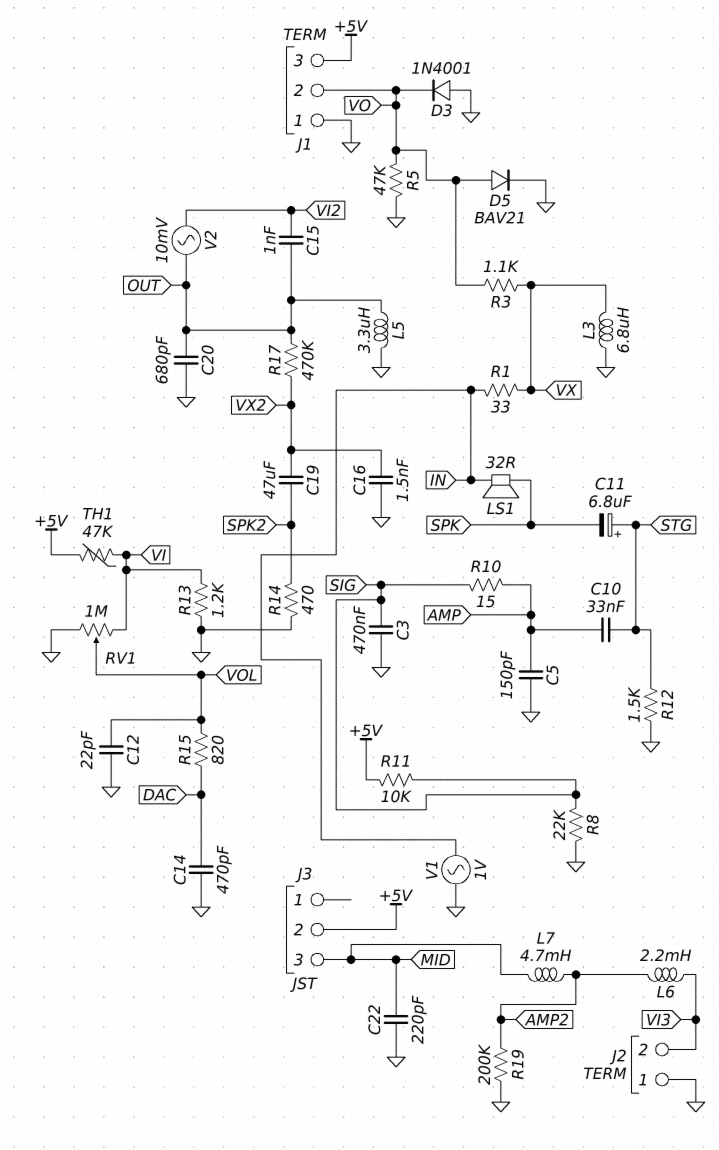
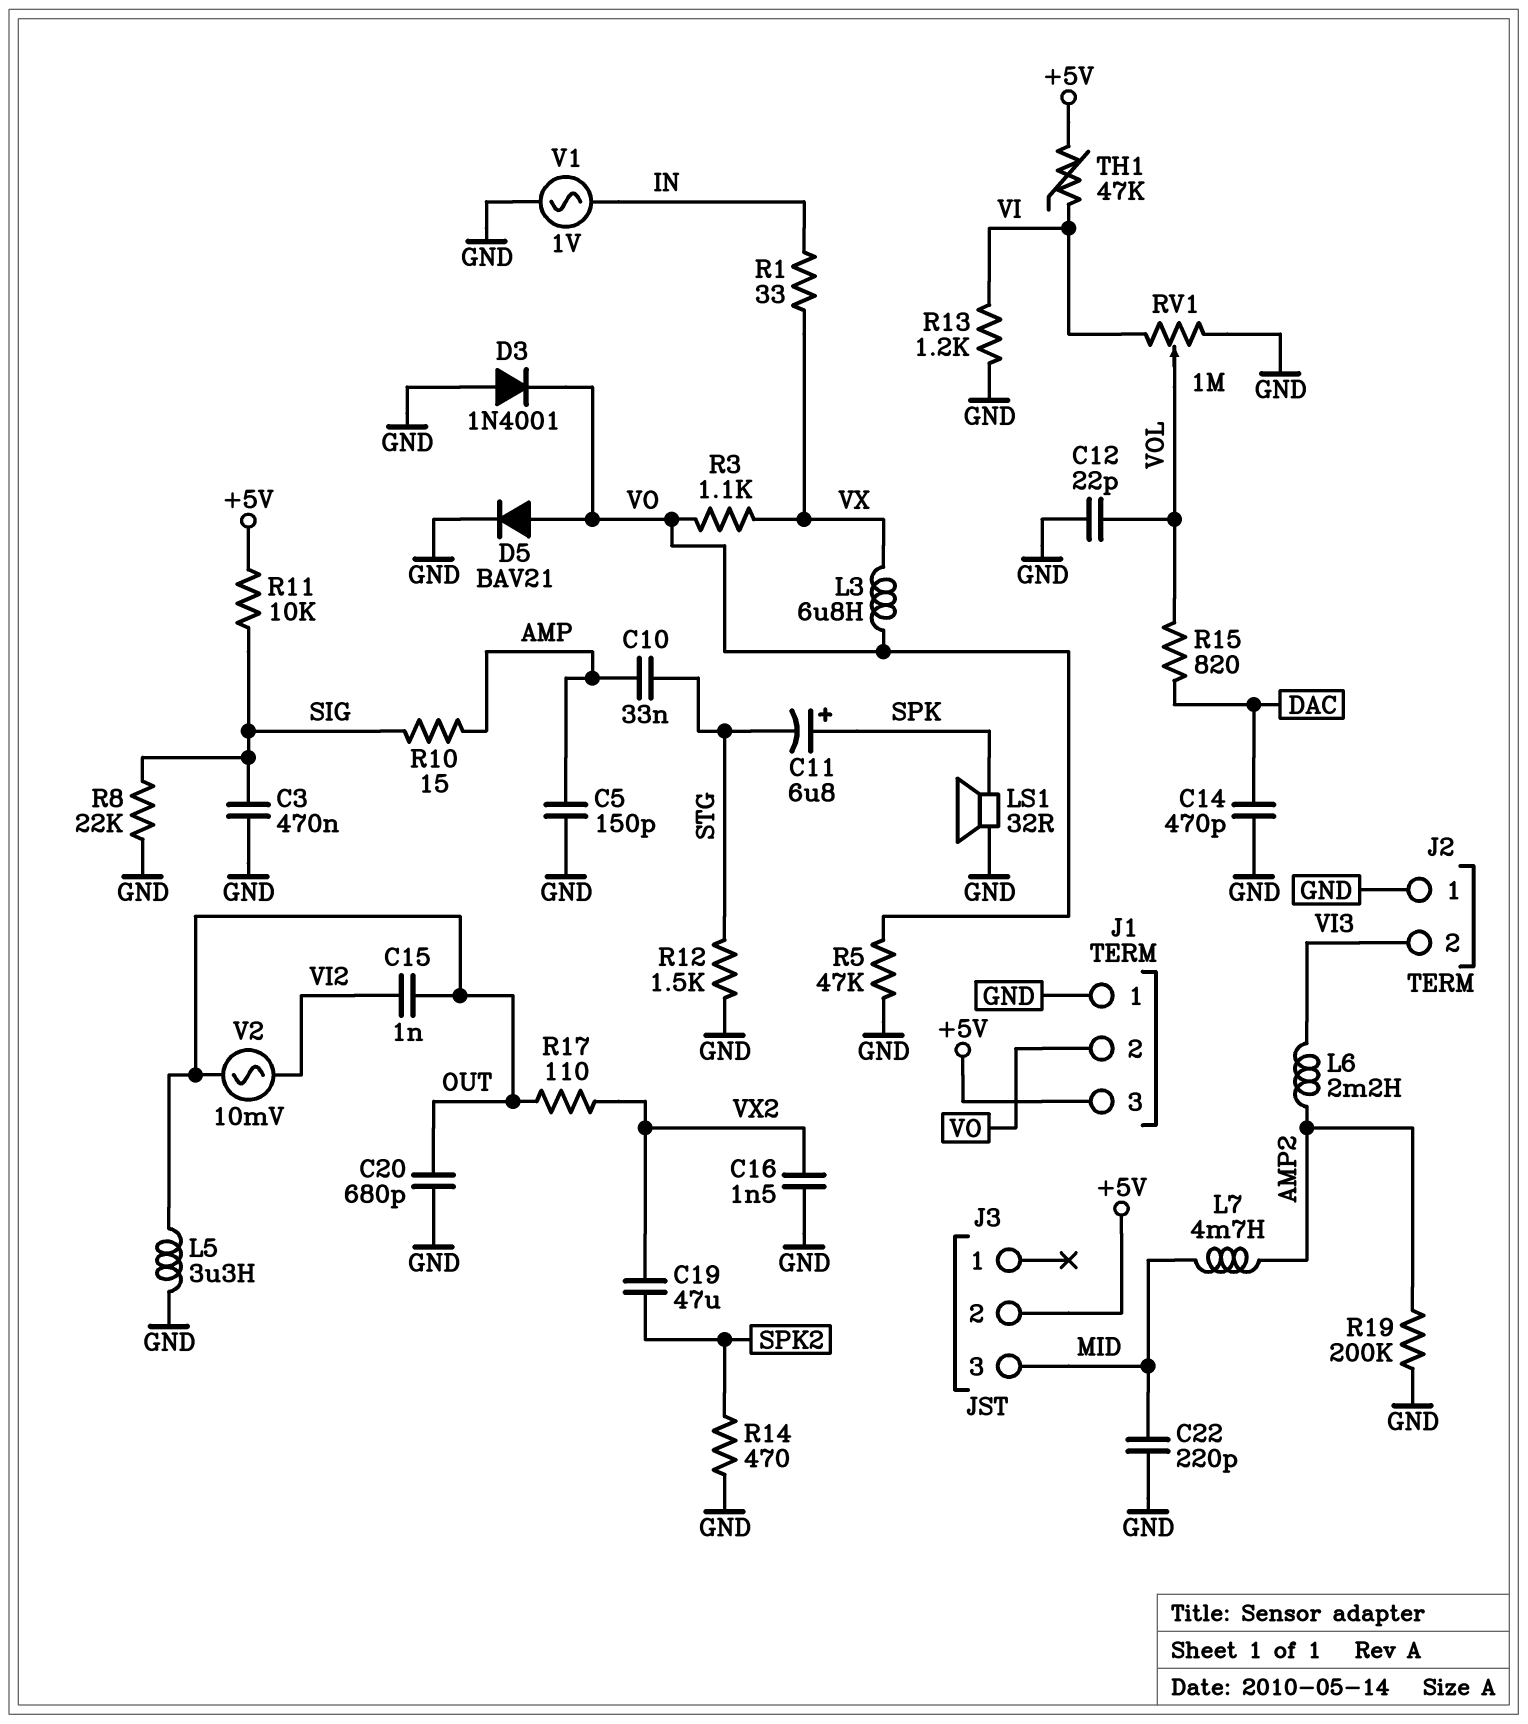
C11: 6.8uF (plus STG, minus SPK) -> 6.8uF (plus SPK, minus STG)
L3: 6.8uH (GND, VX) -> 6.8uH (VO, VX)
LS1: speaker 32R (IN, SPK) -> speaker 32R (GND, SPK)
R17: 470k (OUT, VX2) -> 110 (OUT, VX2)

